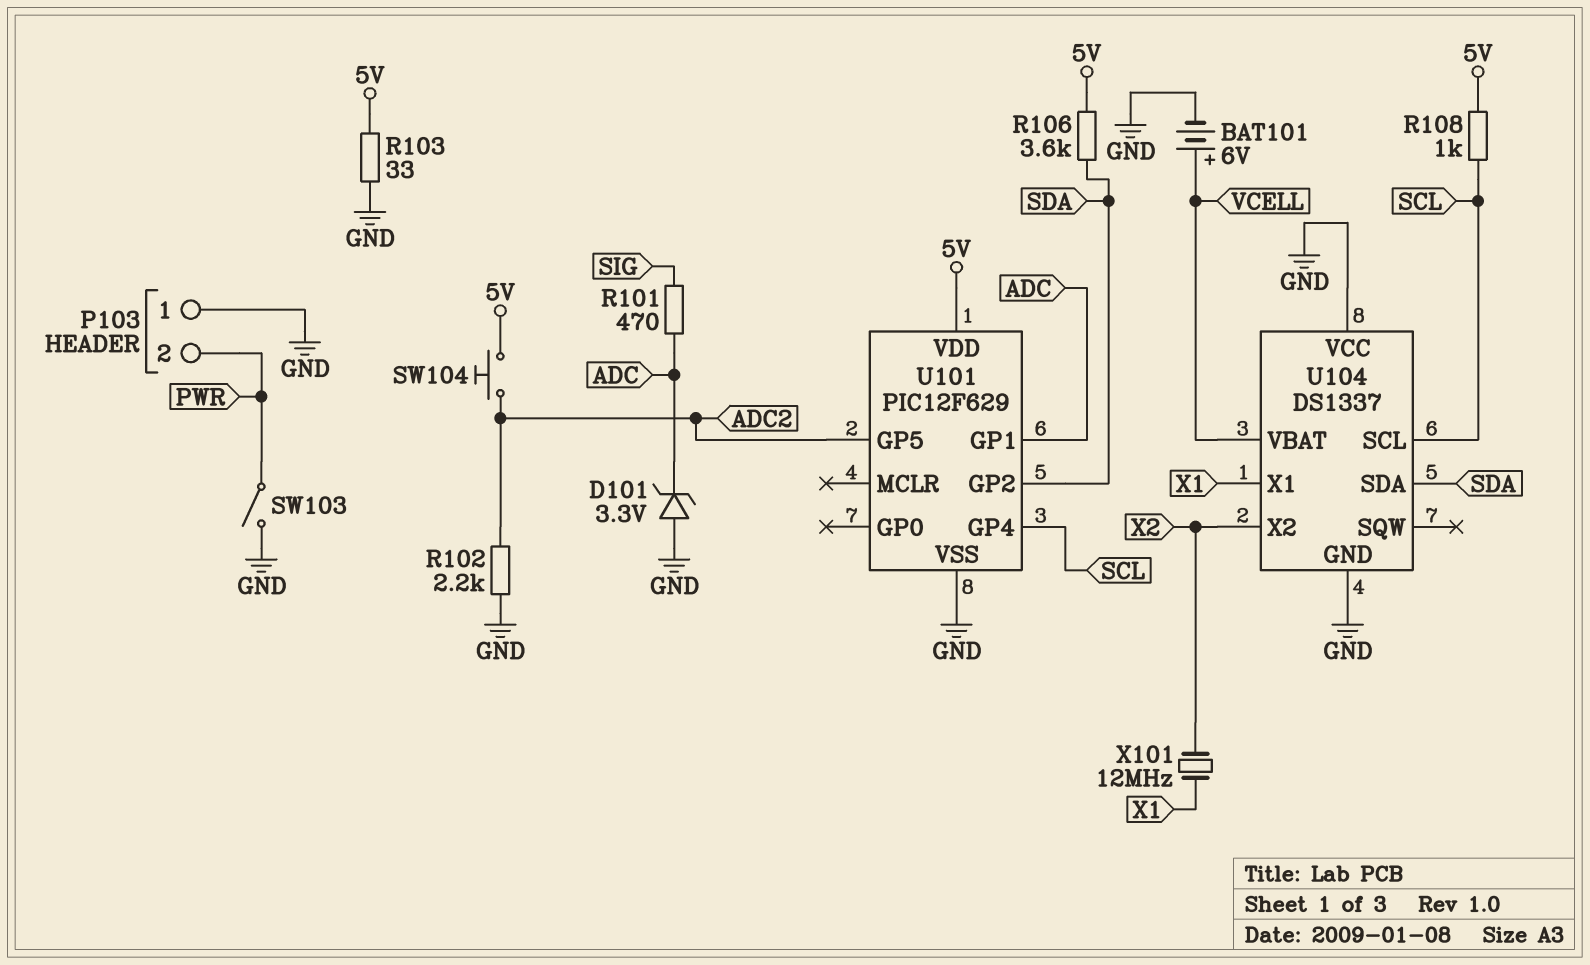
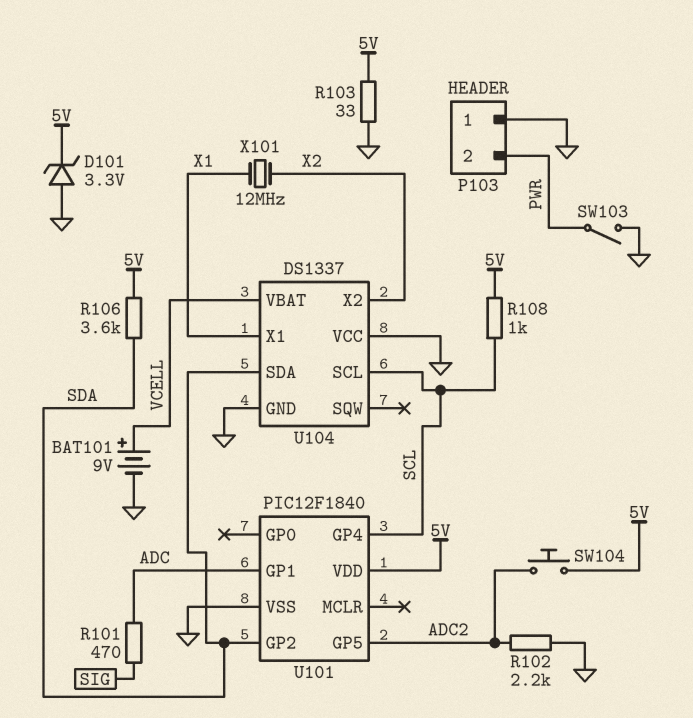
BAT101: 6V (plus VCELL, minus GND) -> 9V (plus VCELL, minus GND)
D101: zener 3.3V (A GND, K ADC) -> zener 3.3V (A GND, K 5V)
U101: PIC12F629 -> PIC12F1840

